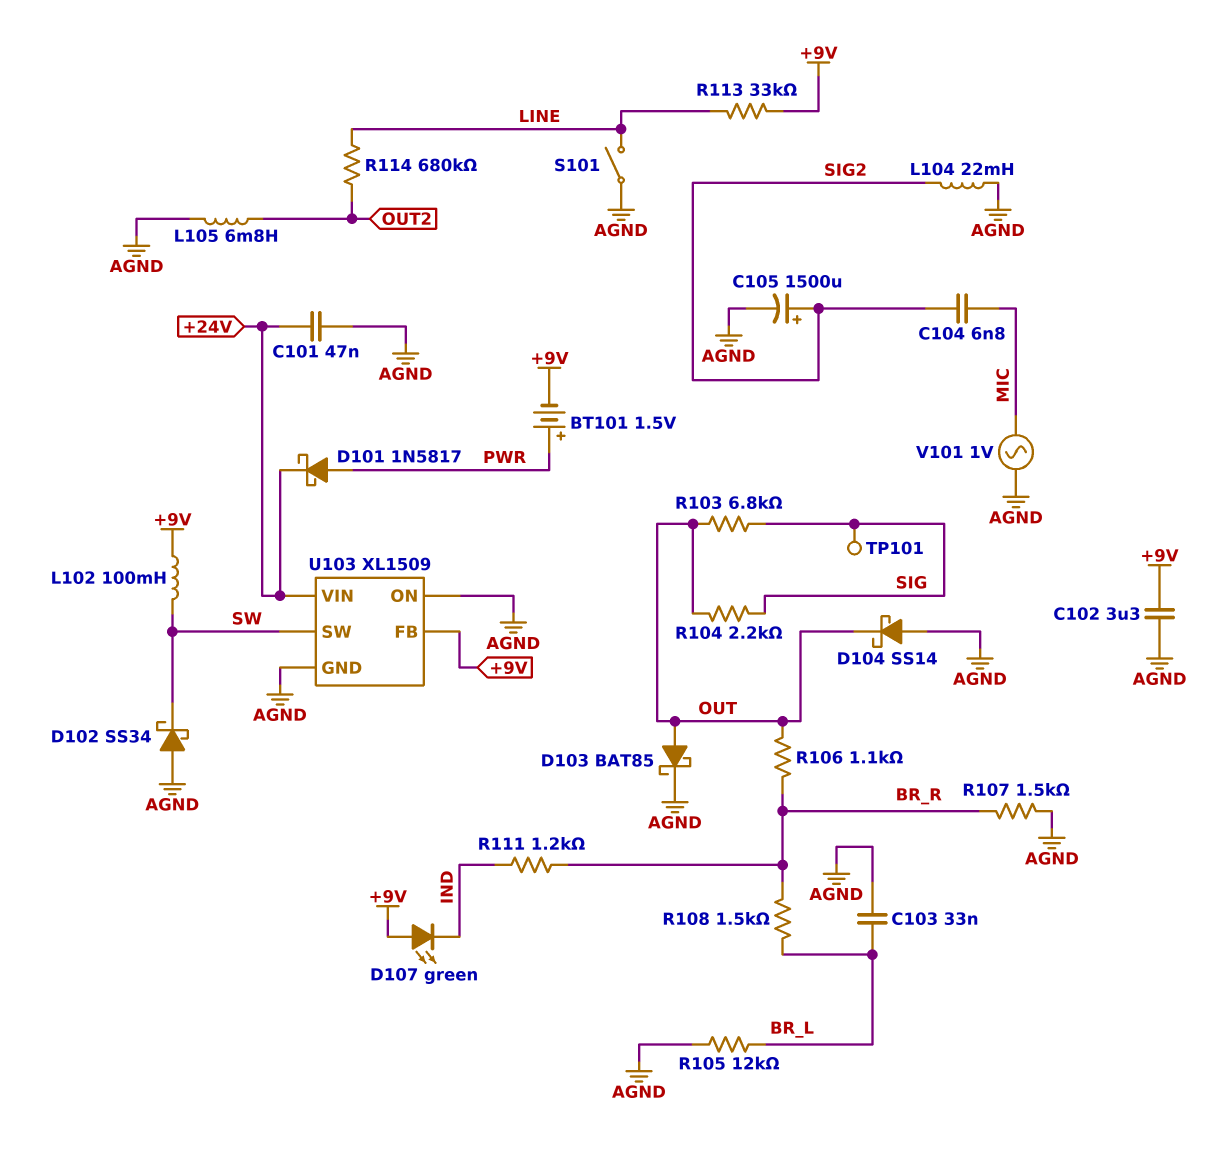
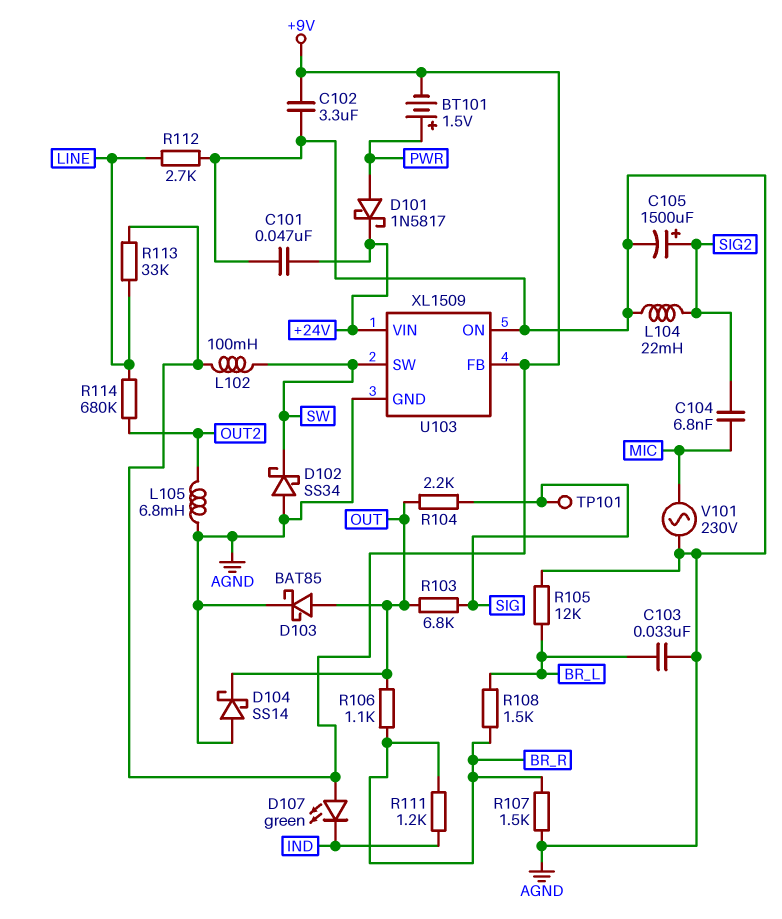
R112: none -> 2.7k (AGND, LINE)
S101: switch (AGND, LINE) -> none
V101: AC 1V (AGND, MIC) -> AC 230V (AGND, MIC)

